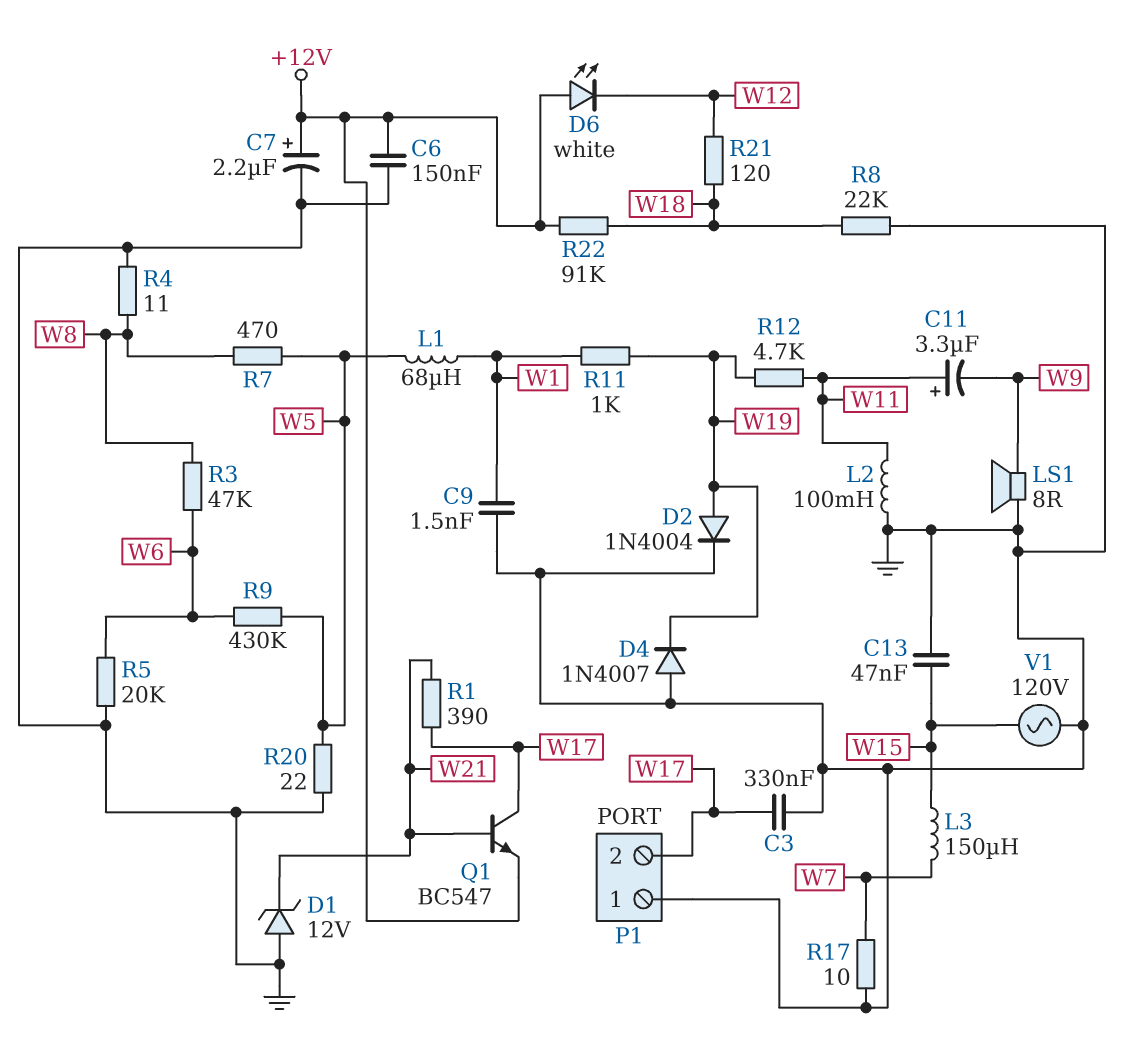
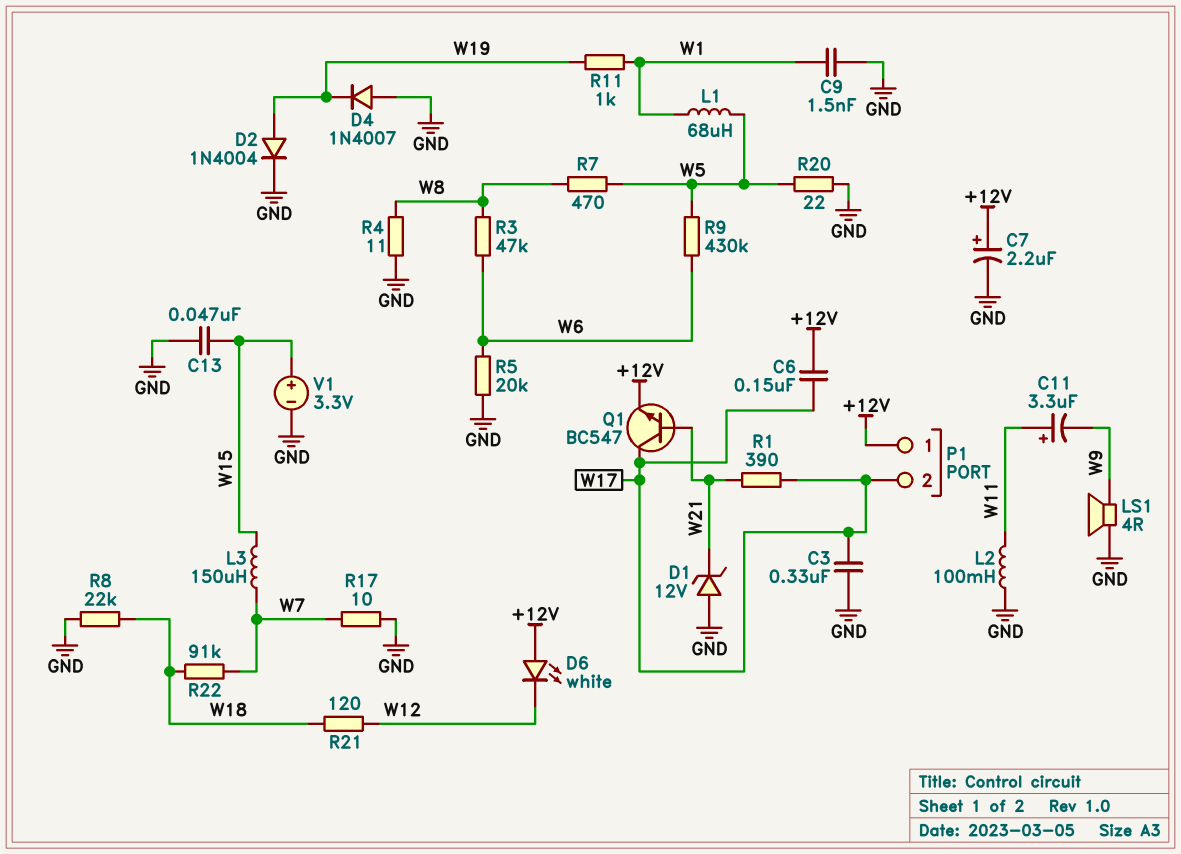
C6: 150nF (+12V, GND) -> 150nF (+12V, W17)
LS1: speaker 8R (GND, W9) -> speaker 4R (GND, W9)
P1 pin 1: GND -> +12V
R12: 4.7k (W11, W19) -> none
R22: 91k (+12V, W18) -> 91k (W7, W18)
V1: AC 120V (GND, W15) -> 3.3V (plus W15, minus GND)

